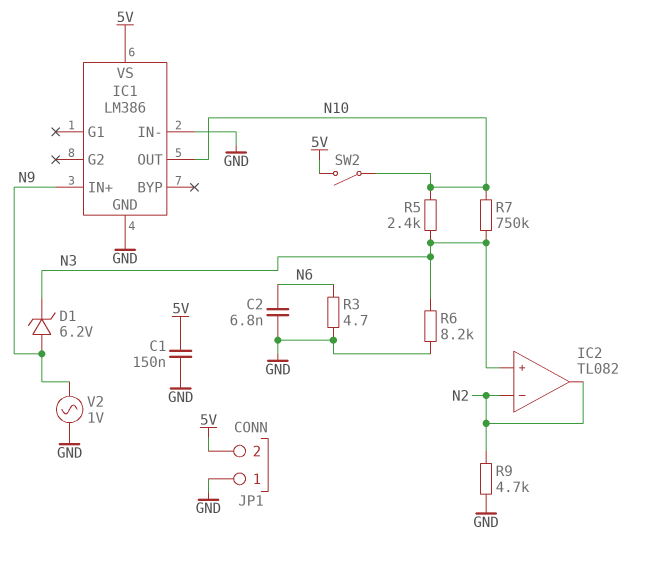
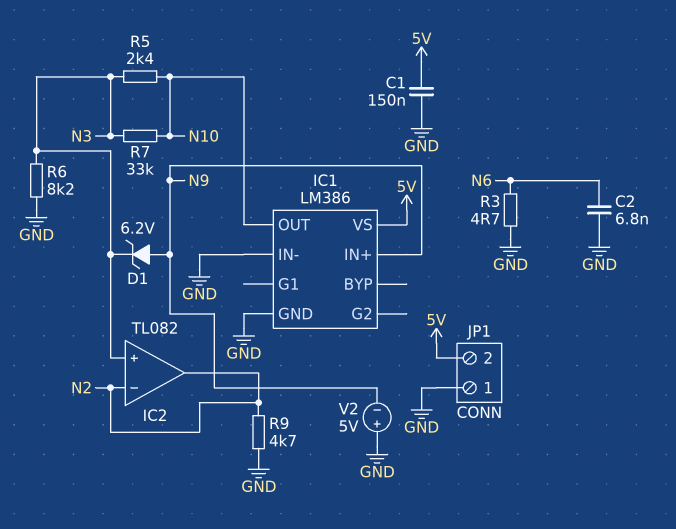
R7: 750k (N3, N10) -> 33k (N3, N10)
SW2: switch (5V, N10) -> none
V2: AC 1V (GND, N9) -> 5V (plus GND, minus N9)

